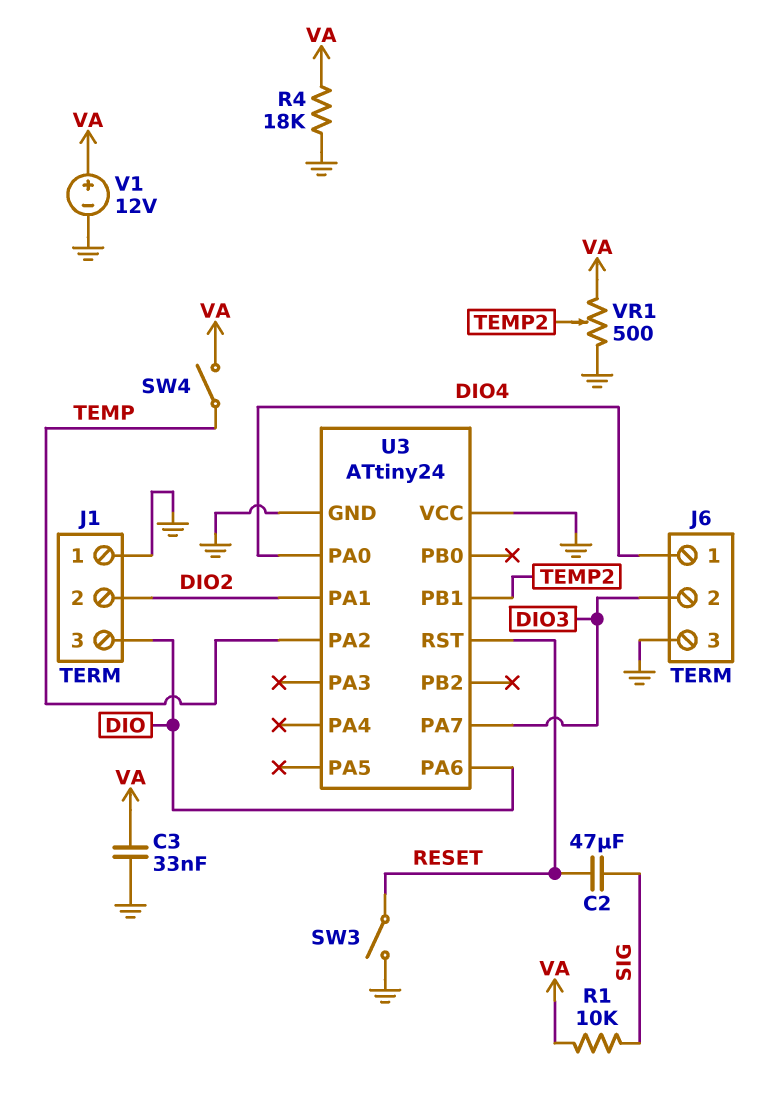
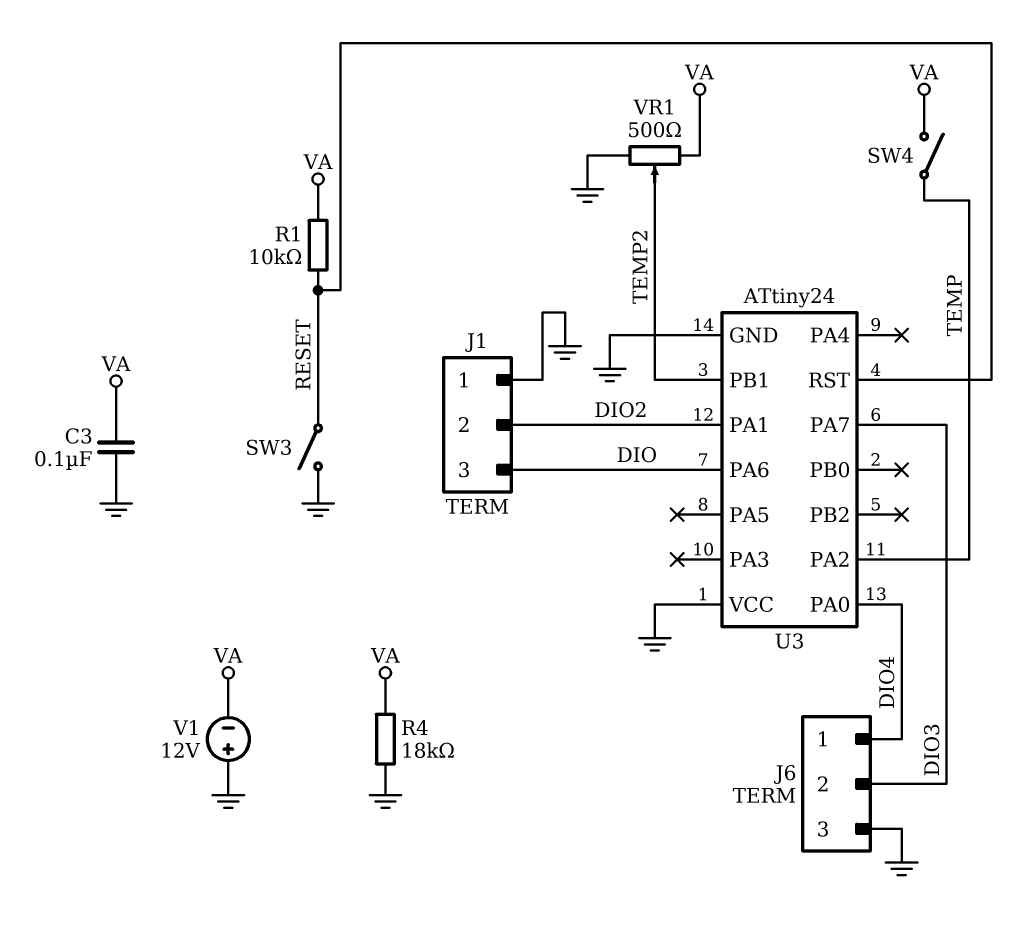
C2: 47uF (RESET, SIG) -> none
C3: 33nF (GND, VA) -> 100nF (GND, VA)
R1: 10k (SIG, VA) -> 10k (RESET, VA)
V1: 12V (plus VA, minus GND) -> 12V (plus GND, minus VA)

